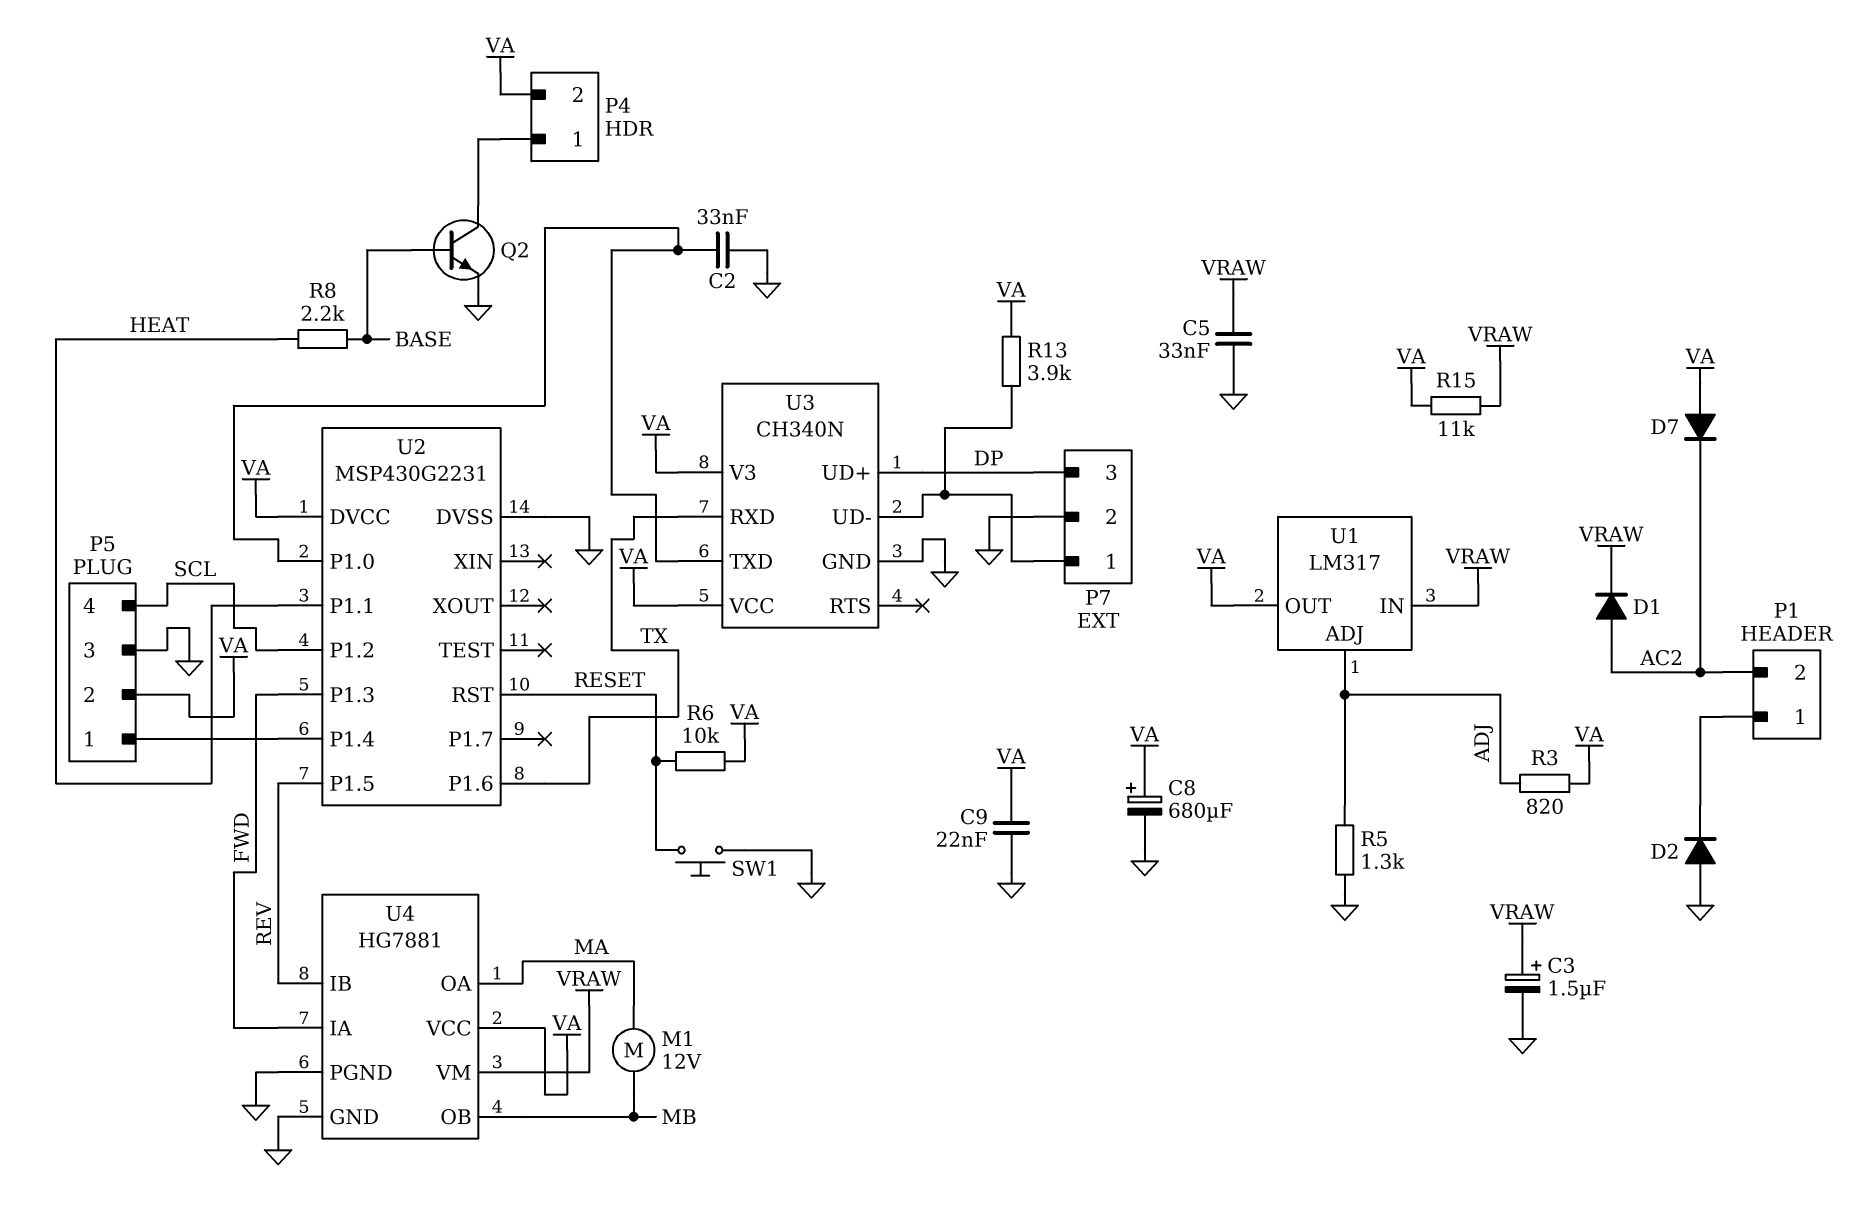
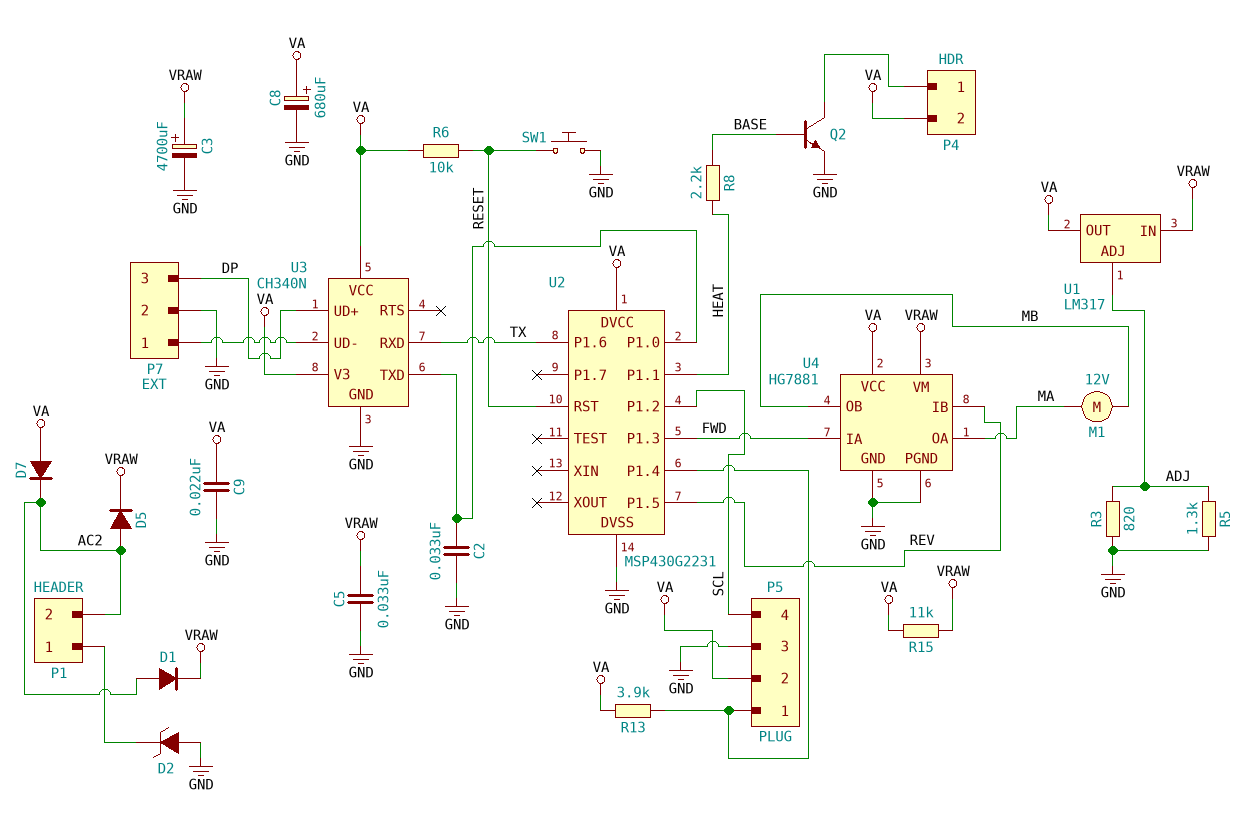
C3: 1.5uF (plus VRAW, minus GND) -> 4700uF (plus VRAW, minus GND)
D2: diode (A GND, K P1/1) -> zener (A GND, K P1/1)
D5: none -> diode (A AC2, K VRAW)
R3: 820 (ADJ, VA) -> 820 (ADJ, GND)
R13: 3.9k (P7/1, VA) -> 3.9k (P5/1, VA)

